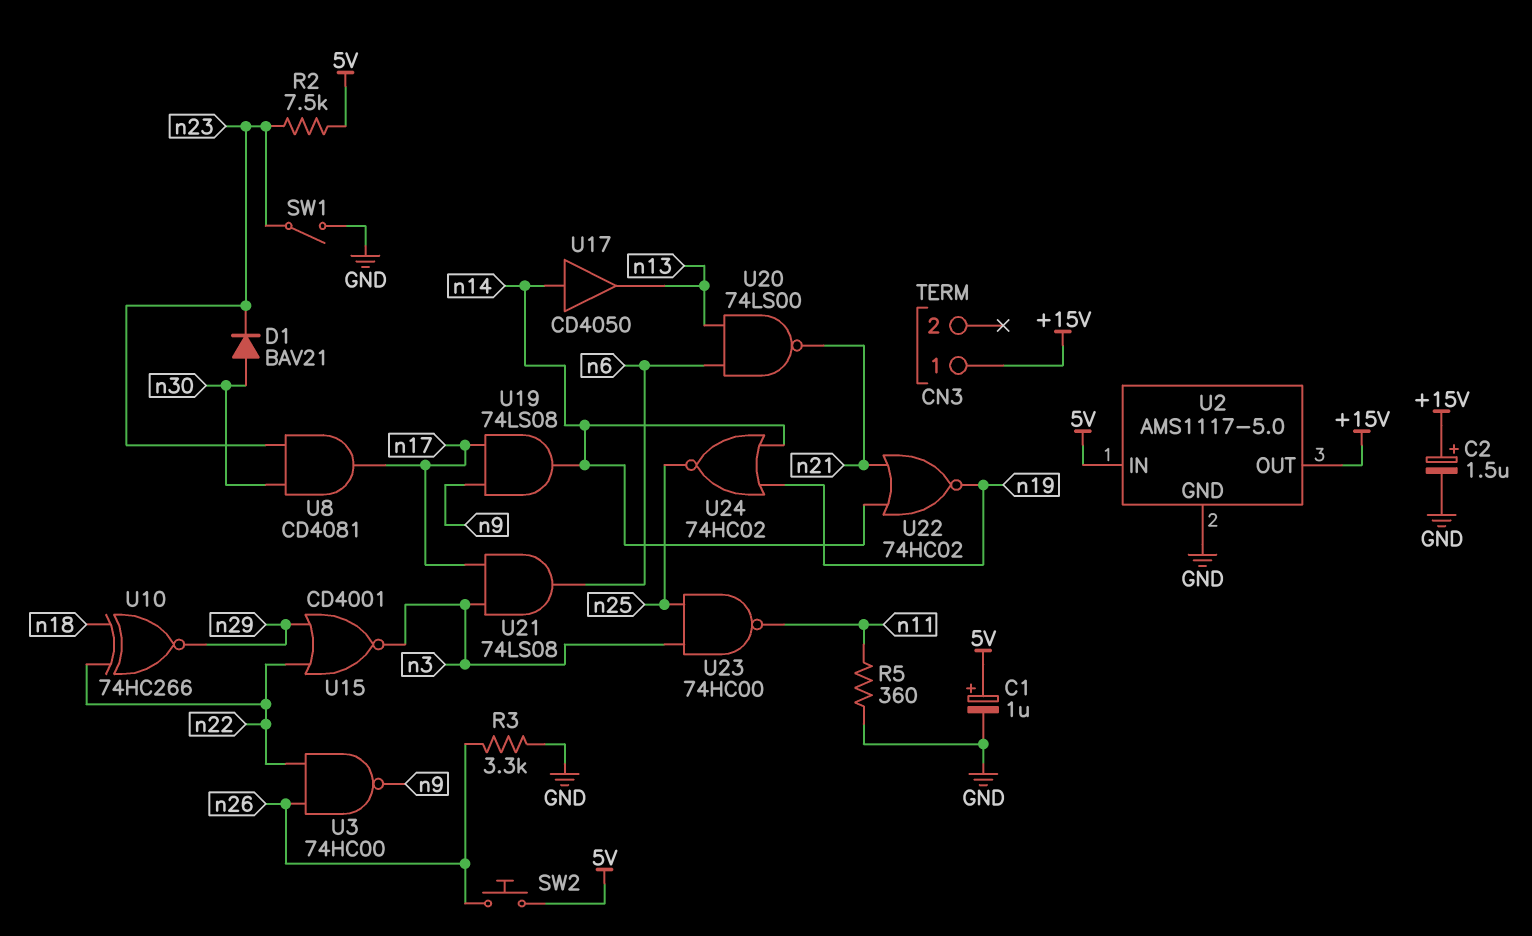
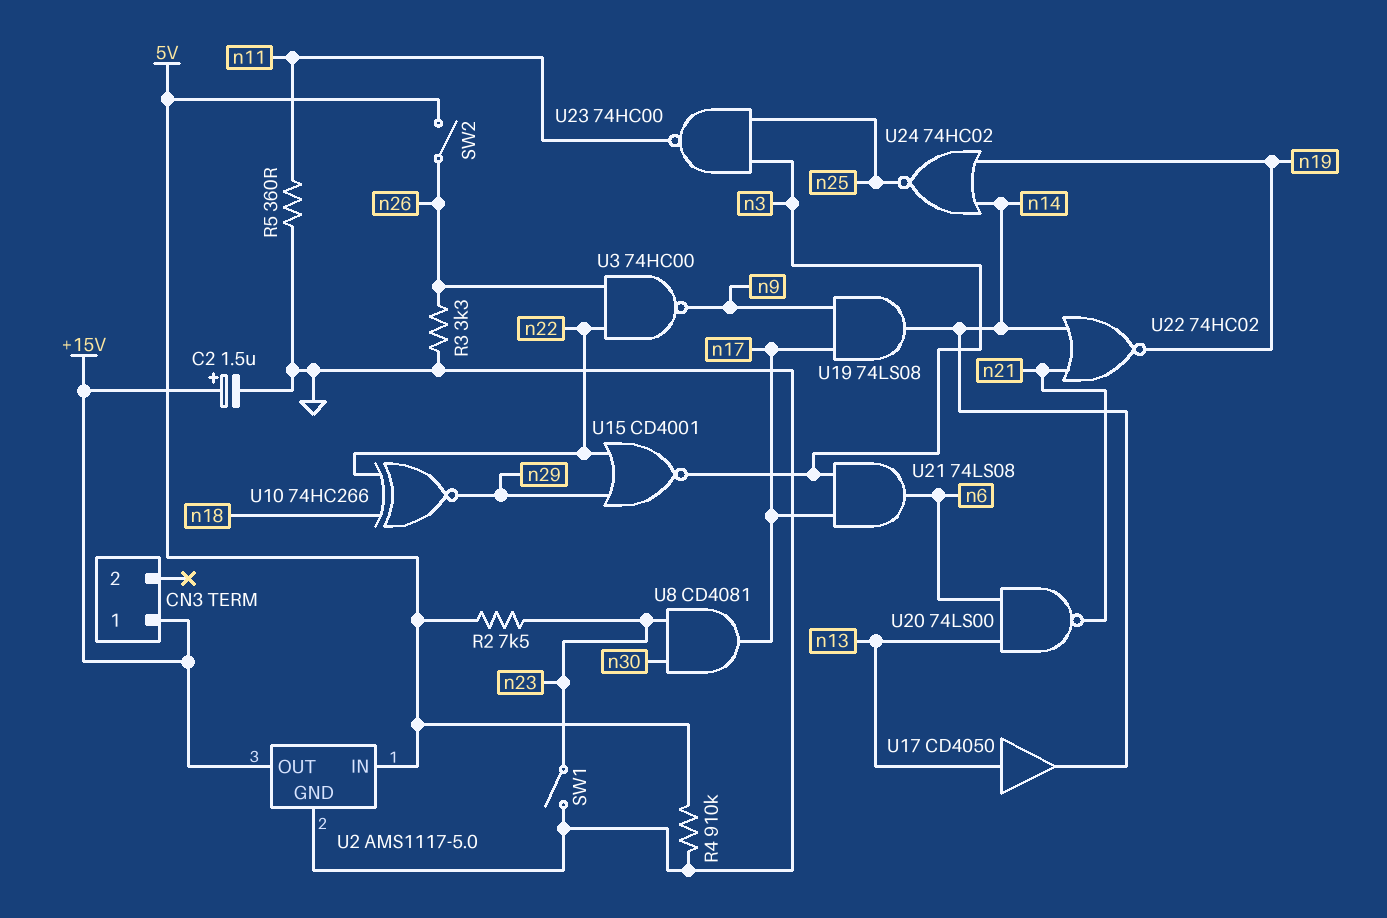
C1: 1uF (plus 5V, minus GND) -> none
D1: diode BAV21 (A n30, K n23) -> none
R4: none -> 910k (5V, GND)
SW2: button (5V, n26) -> switch (5V, n26)
U17: buffer CD4050 (in n14, out n13) -> buffer CD4050 (in n13, out n14)

